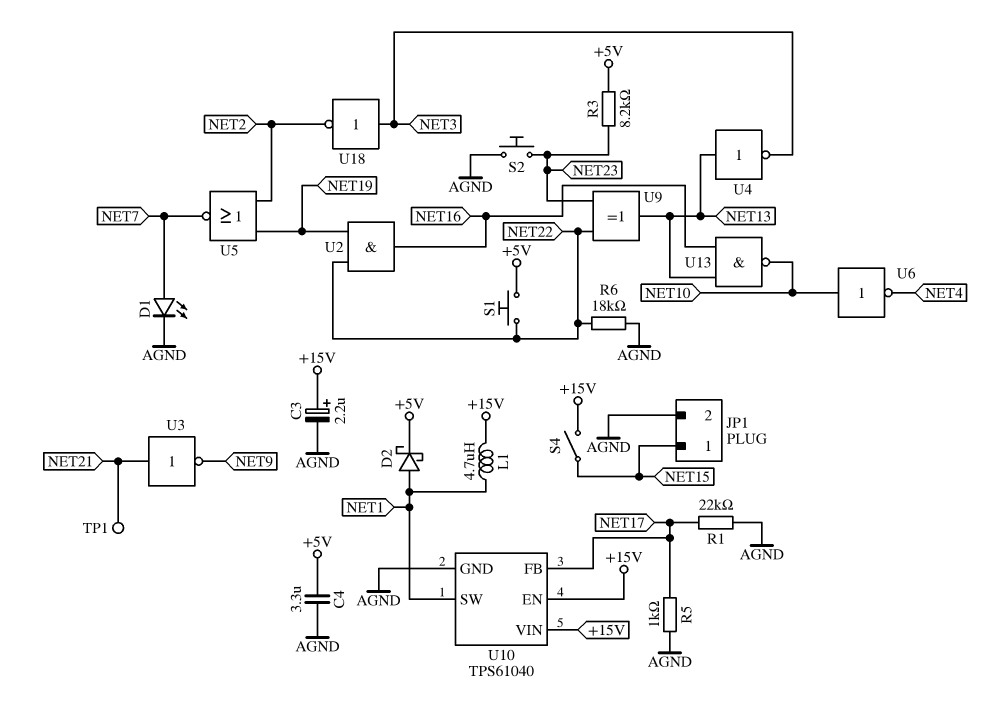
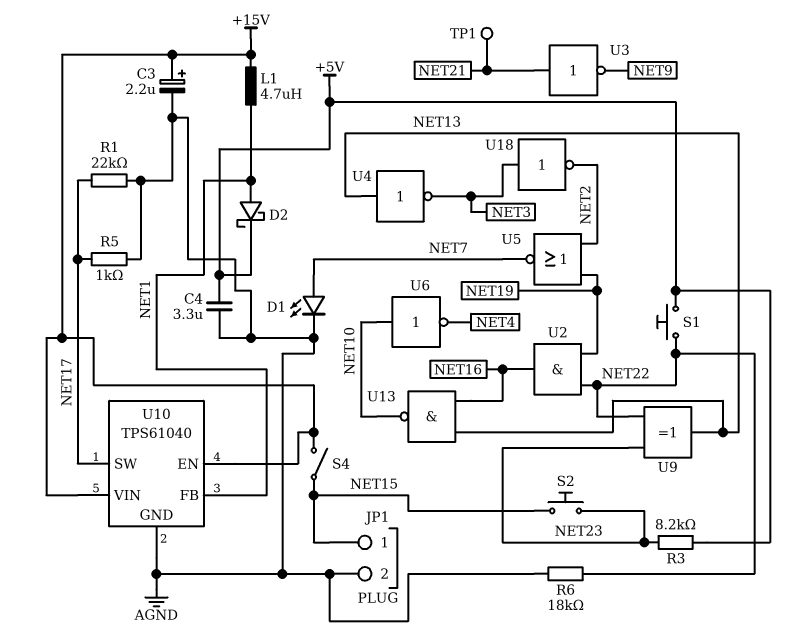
S2: button (AGND, NET23) -> button (NET15, NET23)
U10 pin FB: NET17 -> NET1
U10 pin SW: NET1 -> NET17

